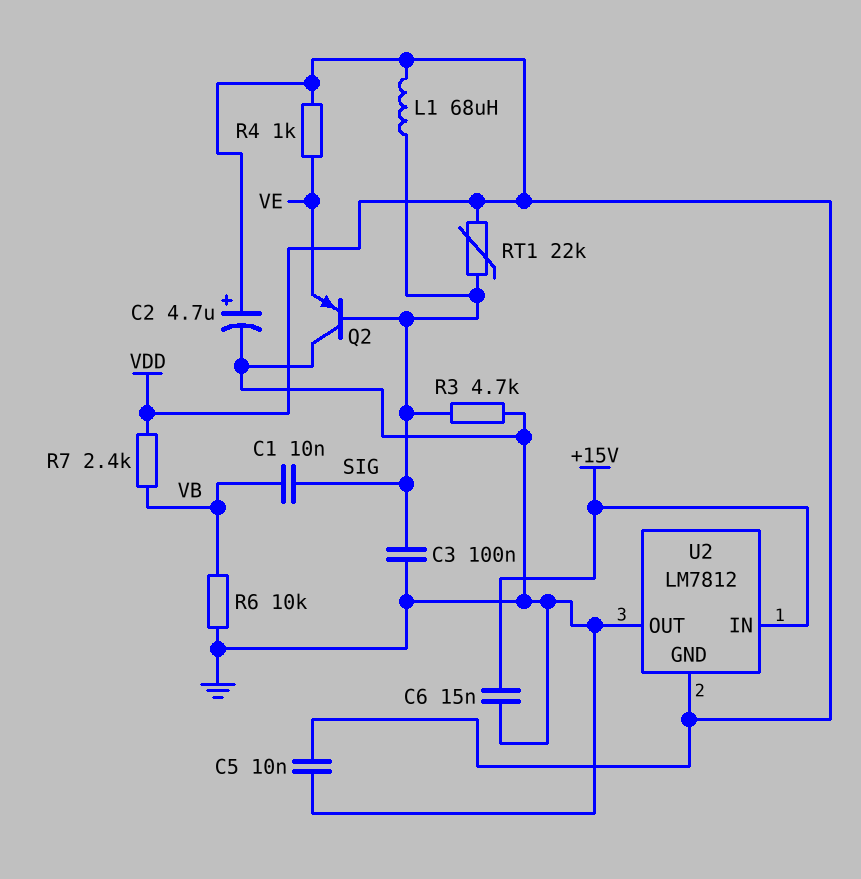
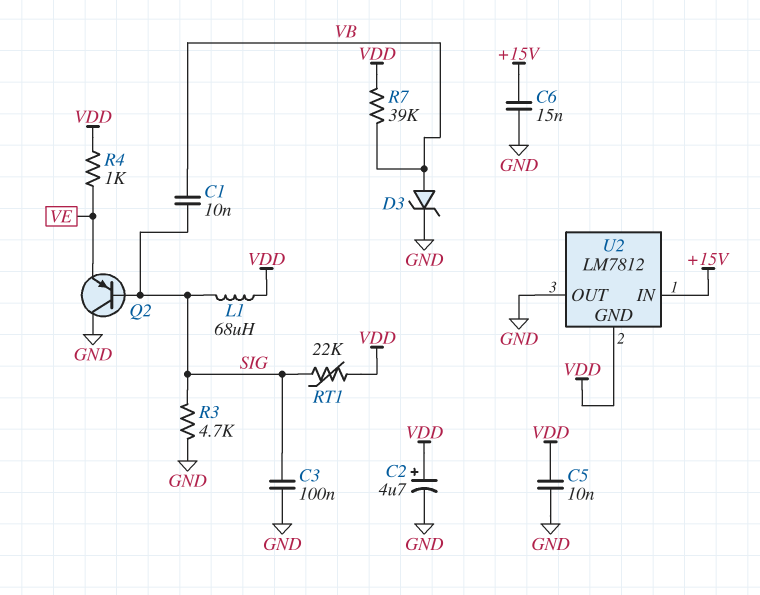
D3: none -> zener (A VB, K GND)
R6: 10k (GND, VB) -> none
R7: 2.4k (VB, VDD) -> 39k (VB, VDD)

